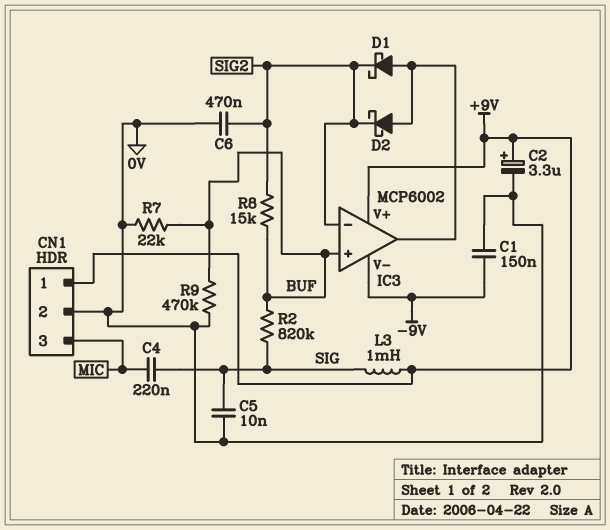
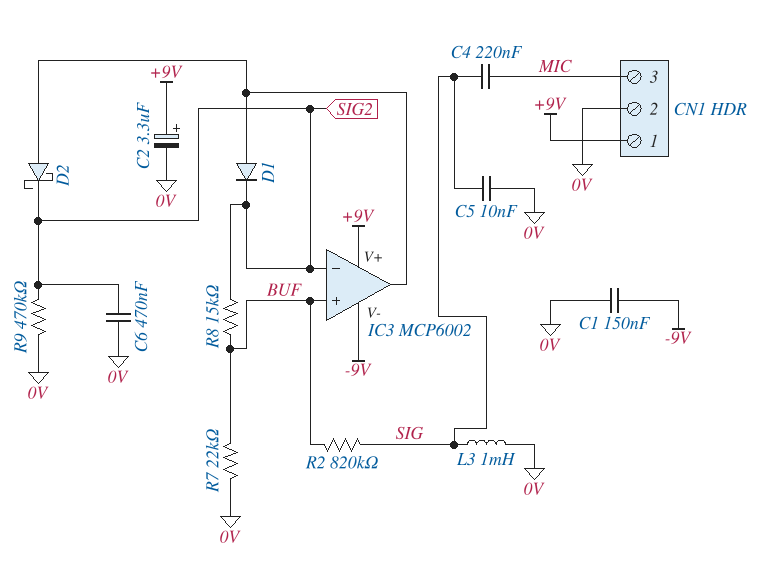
D1: schottky (A IC3/out, K SIG2) -> diode (A IC3/out, K SIG2)
L3: 1mH (+9V, SIG) -> 1mH (0V, SIG)
R9: 470k (0V, BUF) -> 470k (0V, SIG2)

